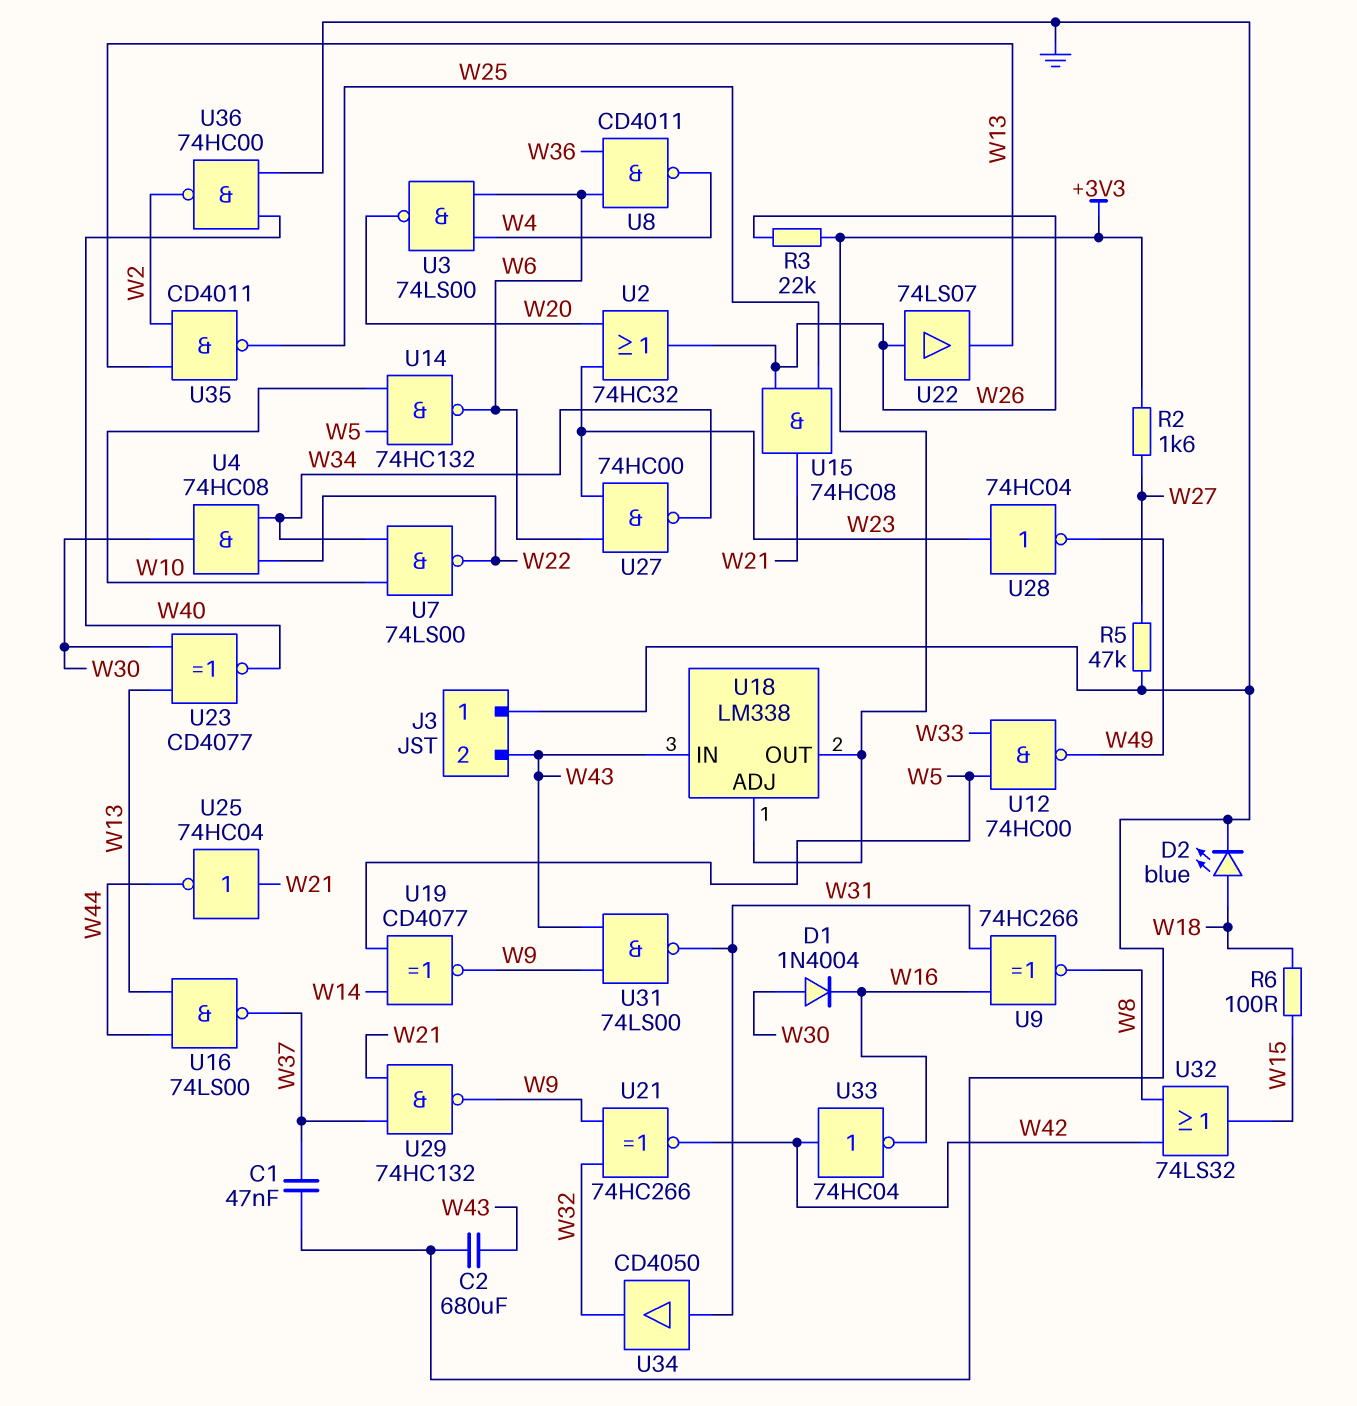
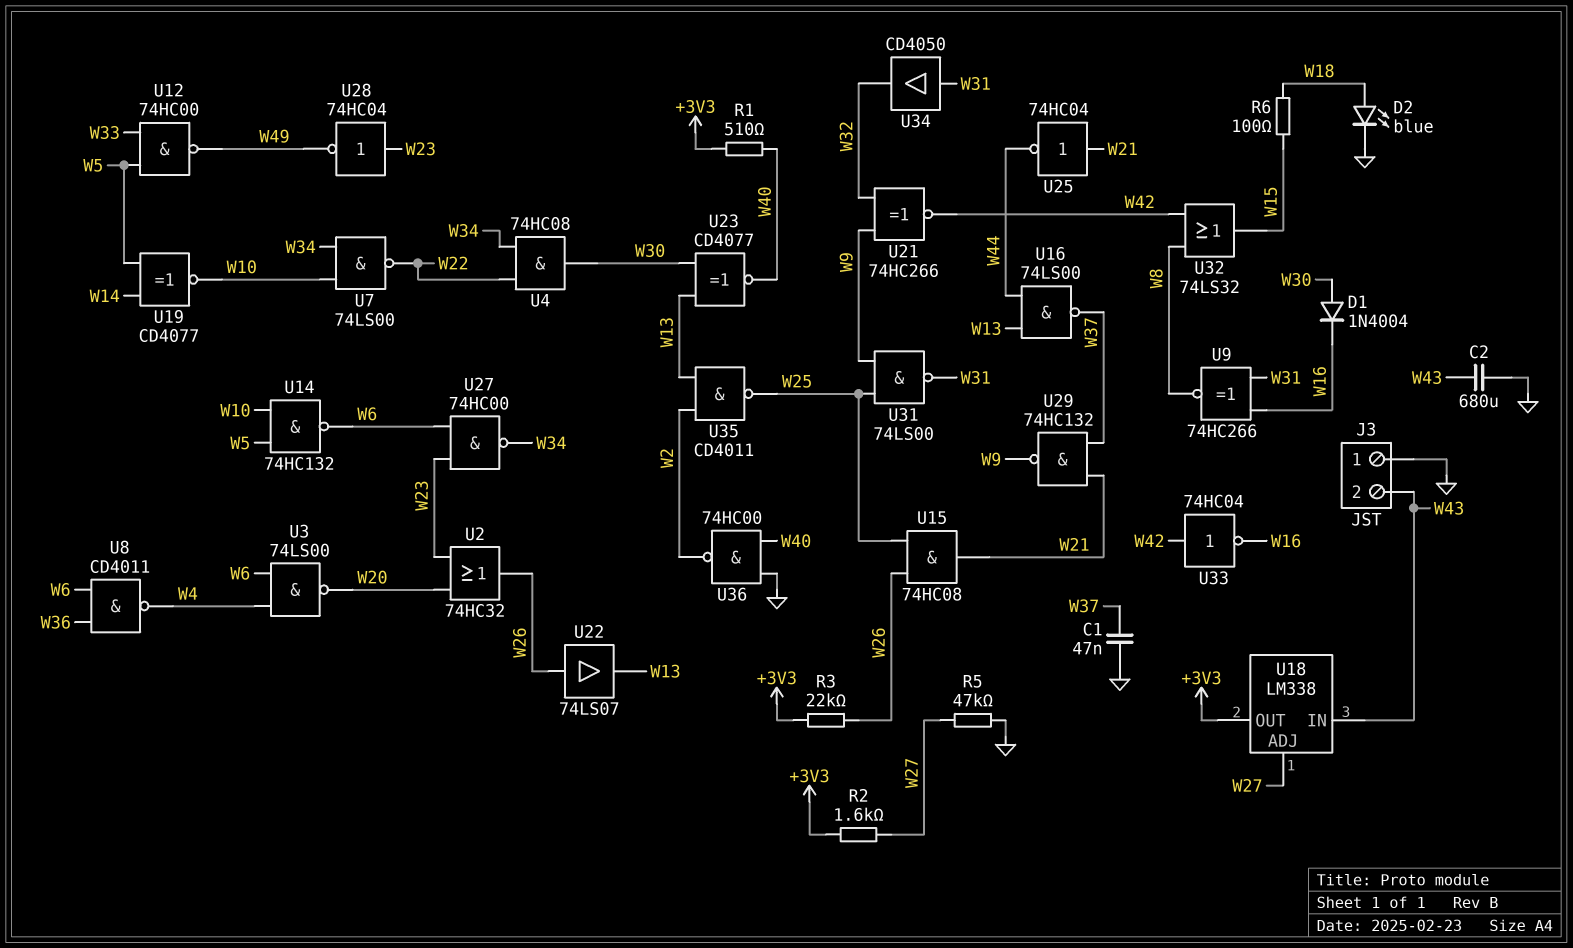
R1: none -> 510 (+3V3, W40)
U18 pin ADJ: +3V3 -> W27
U19: XNOR CD4077 (in W5, in W14, out W9) -> XNOR CD4077 (in W5, in W14, out W10)
U31: NAND 74LS00 (in W9, in W43, out W31) -> NAND 74LS00 (in W9, in W25, out W31)

